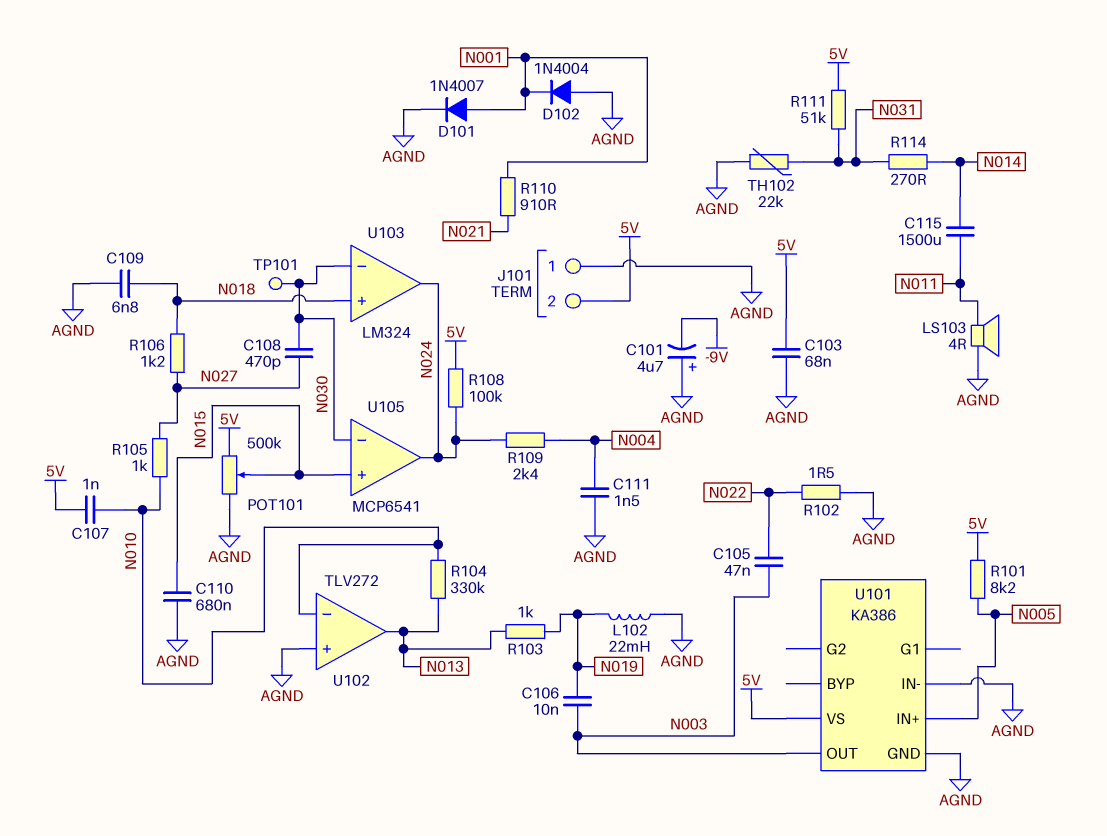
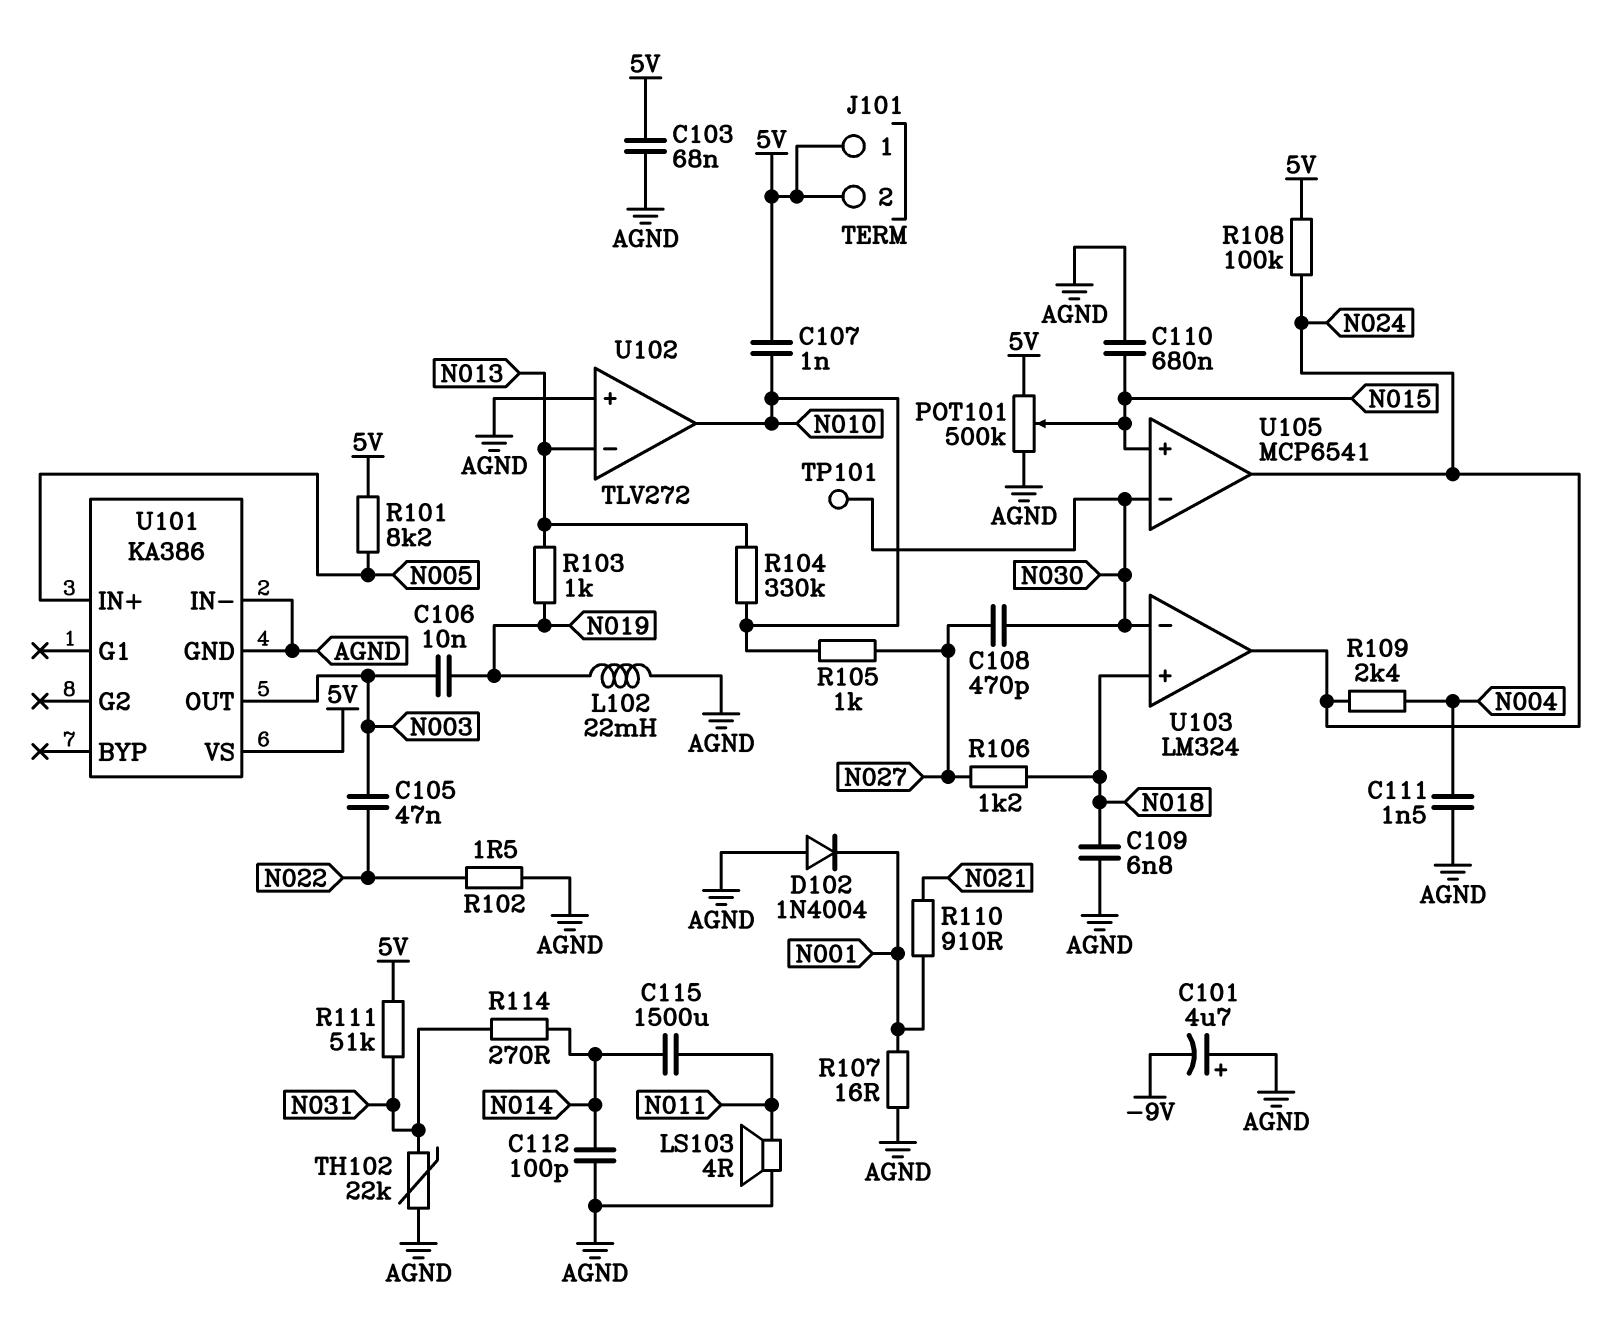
C112: none -> 100pF (AGND, N014)
D101: diode 1N4007 (A N001, K AGND) -> none
J101 pin 1: AGND -> 5V
R107: none -> 16 (AGND, N001)
U102 pin in-: N010 -> N013
U102 pin out: N013 -> N010

